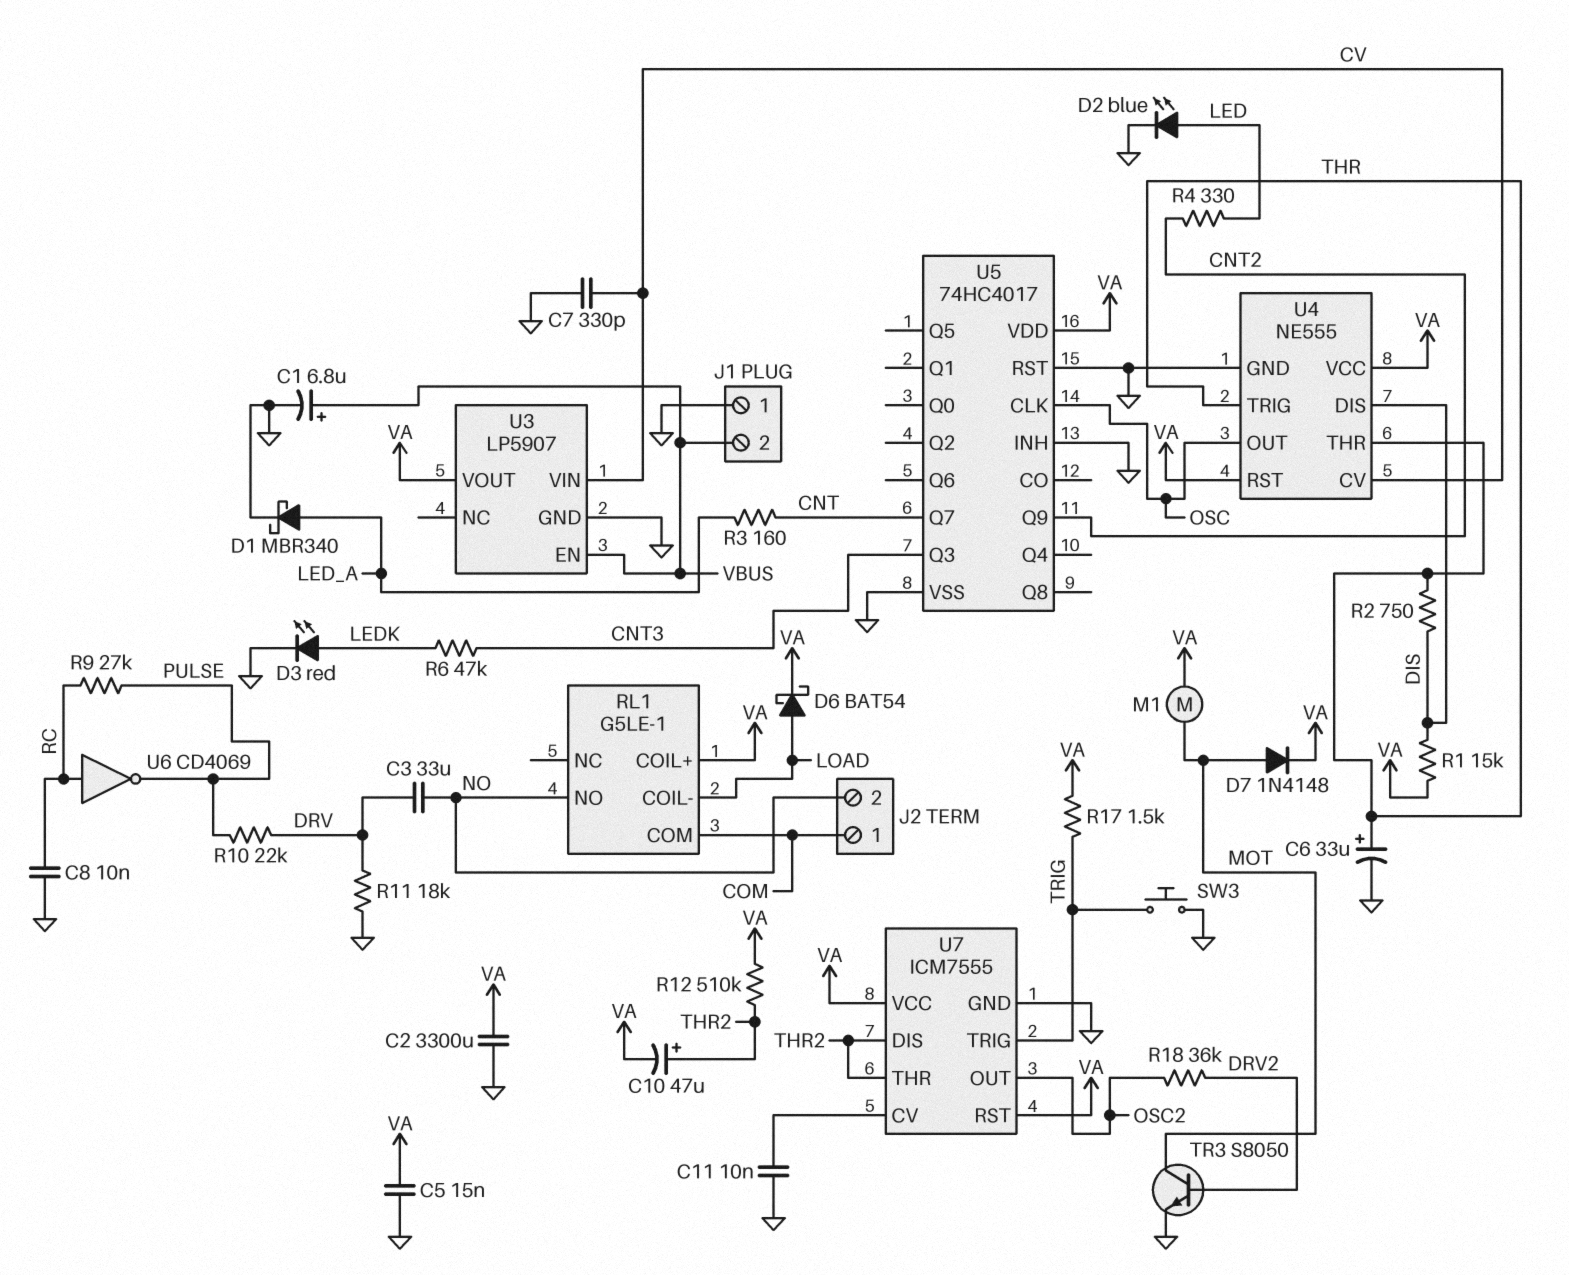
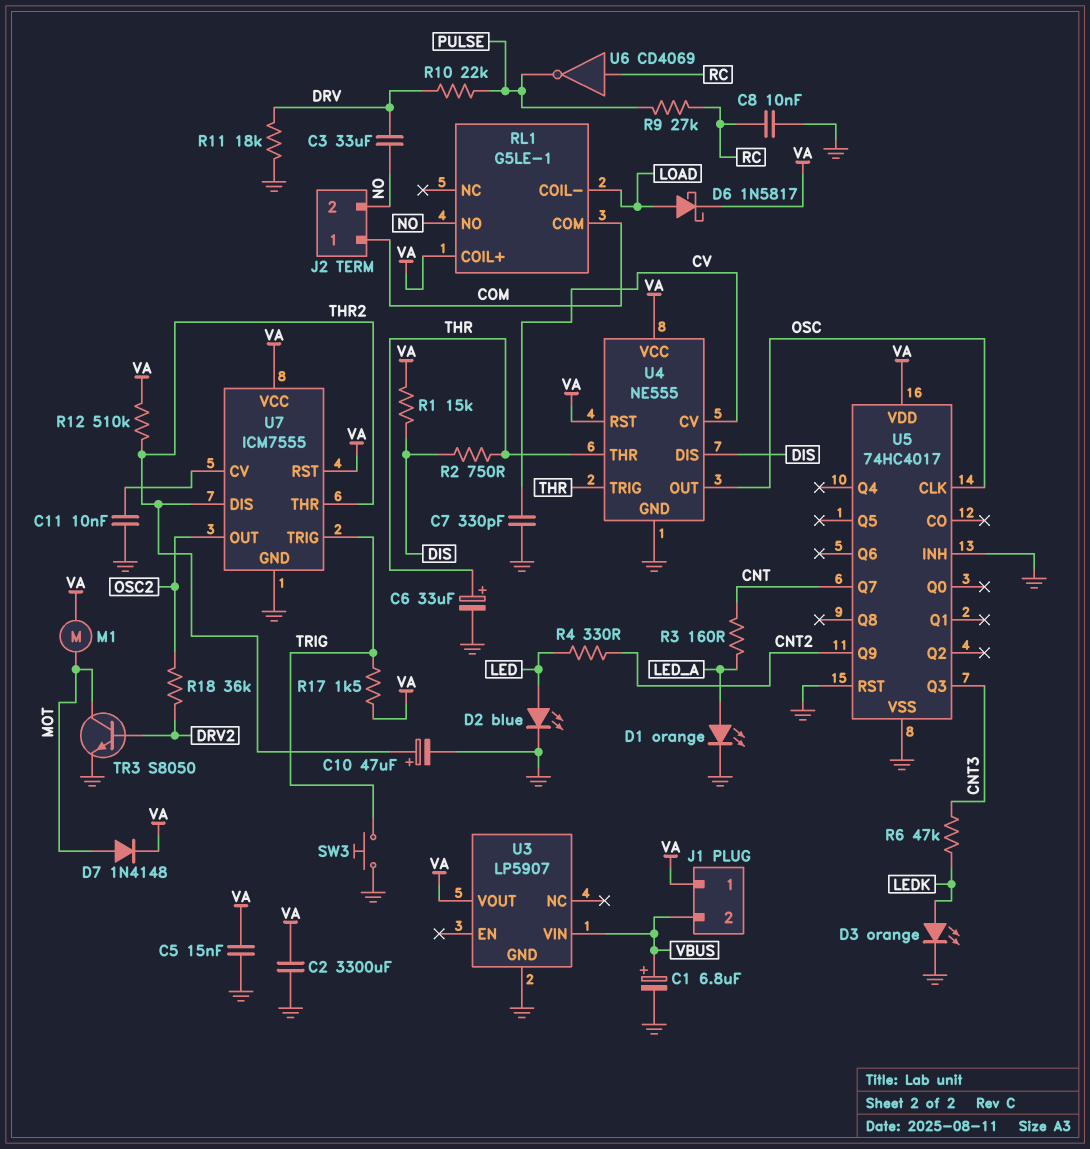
C10: 47uF (plus THR2, minus VA) -> 47uF (plus THR2, minus GND)
D1: schottky MBR340 (A LED_A, K GND) -> LED orange (A LED_A, K GND)
D3: LED red (A LEDK, K GND) -> LED orange (A LEDK, K GND)
D6: schottky BAT54 (A LOAD, K VA) -> schottky 1N5817 (A LOAD, K VA)
J1 pin 1: GND -> VA
U3 pin EN: VBUS -> none
U3 pin VIN: CV -> VBUS

